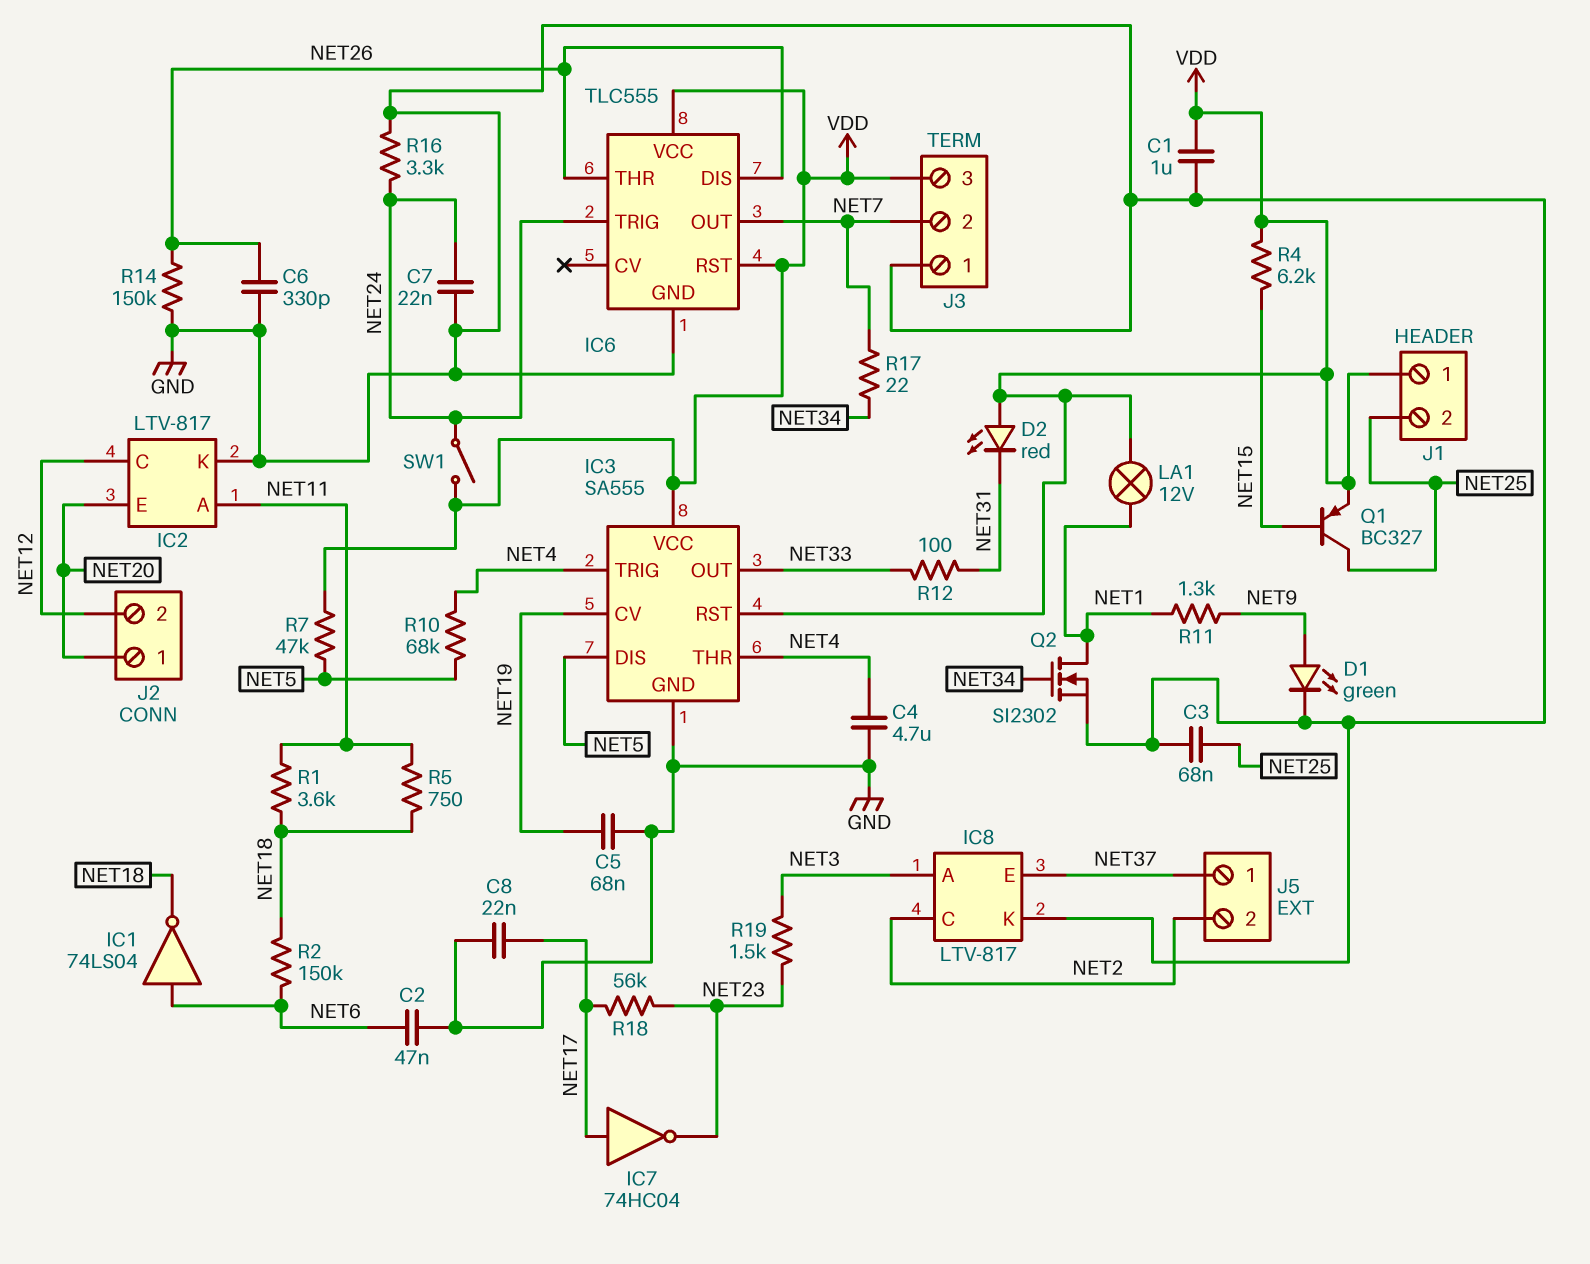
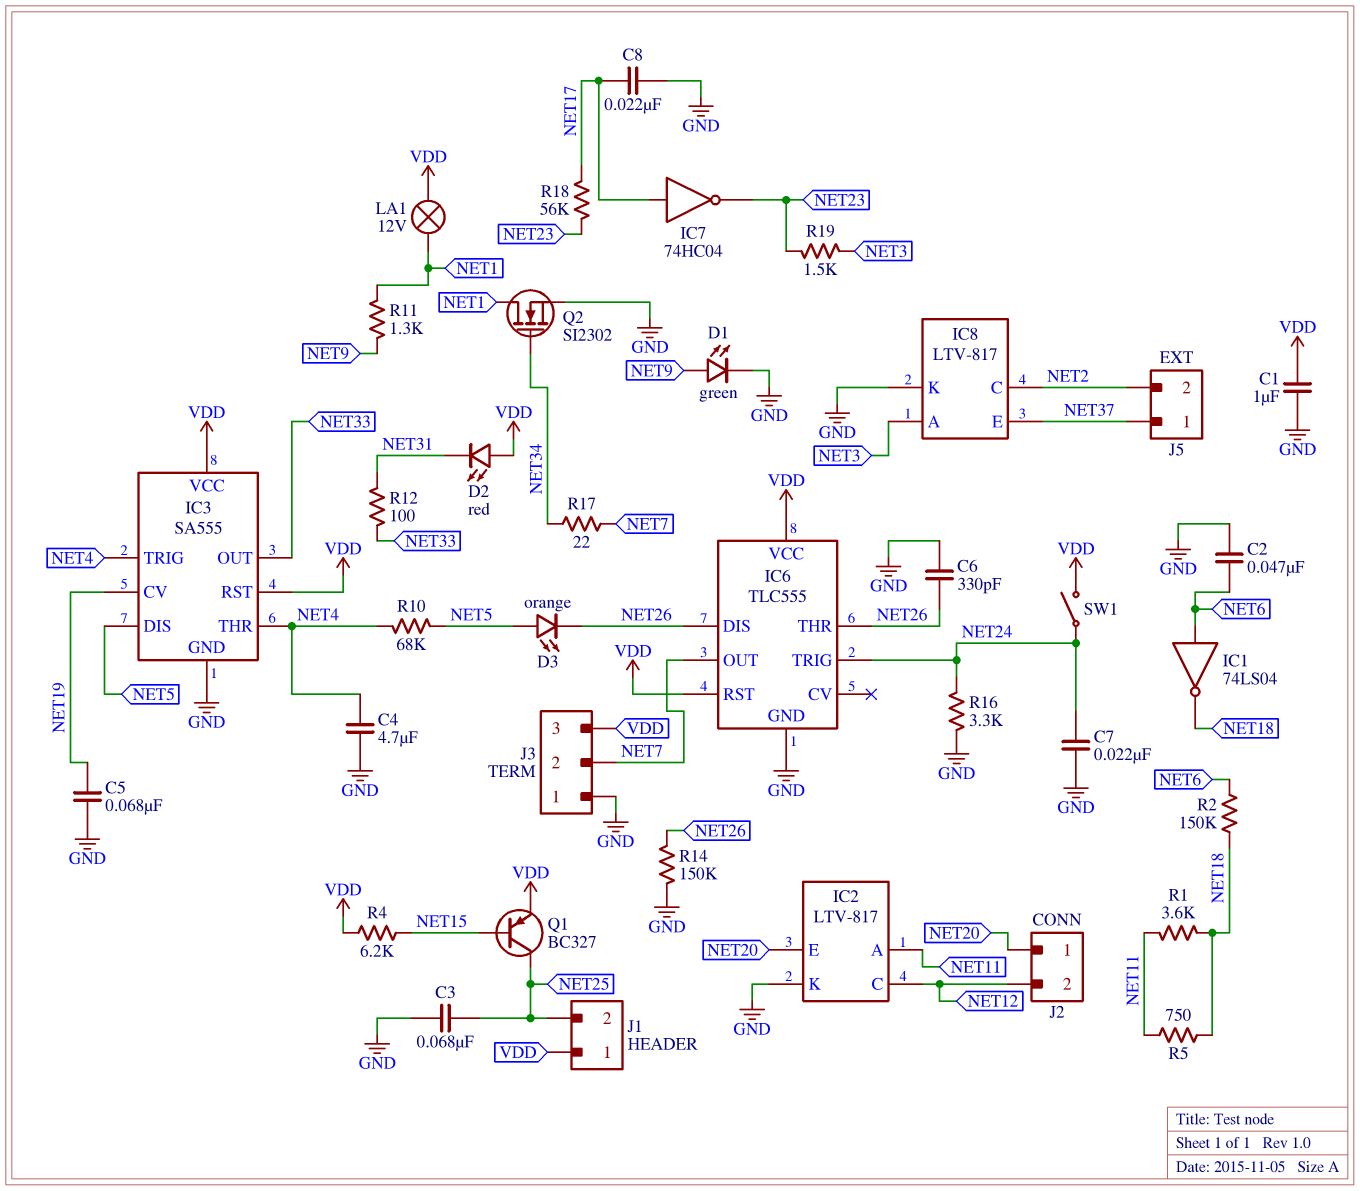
D3: none -> LED orange (A NET5, K NET26)
R7: 47k (NET5, VDD) -> none

